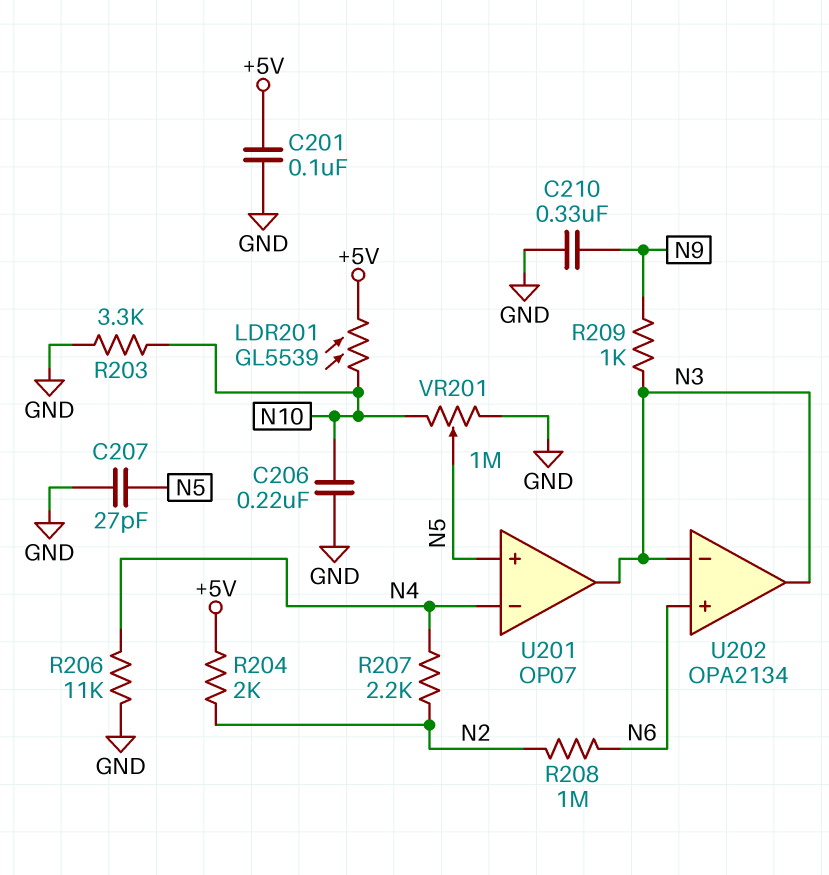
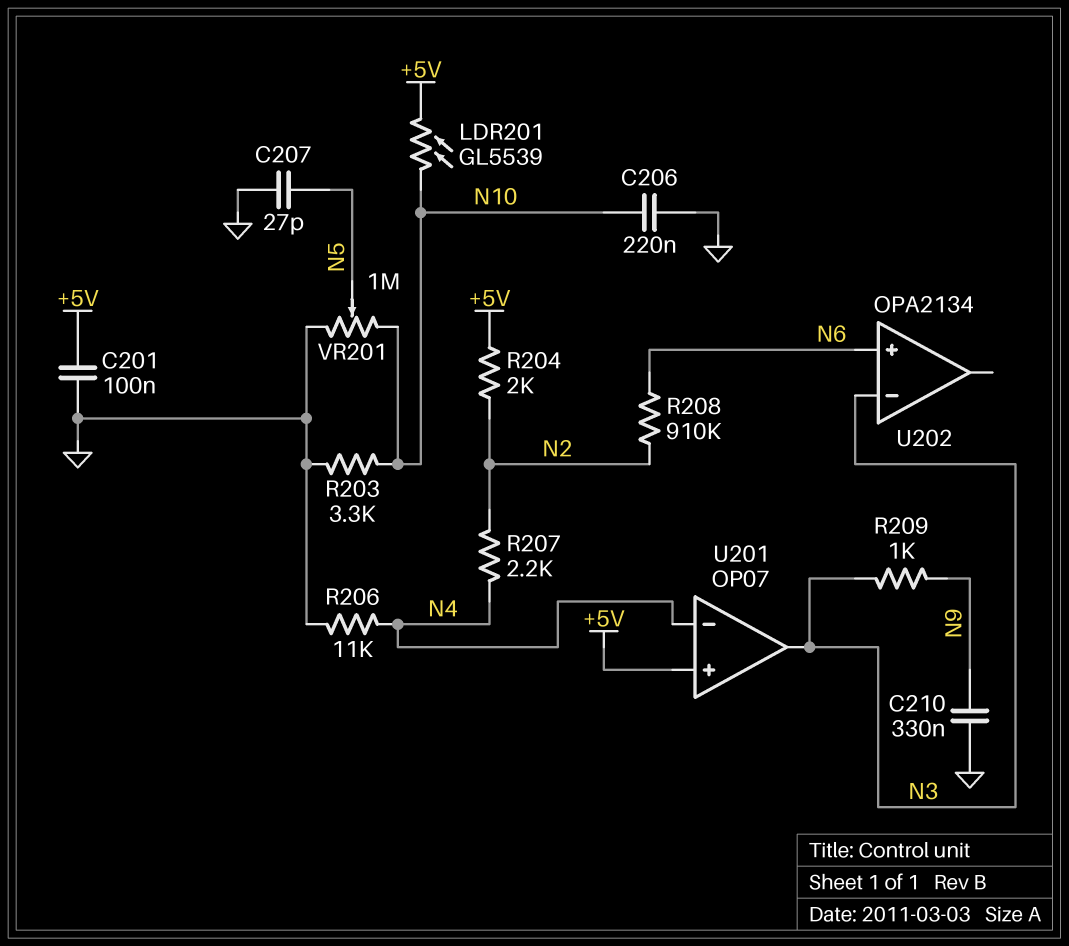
R208: 1M (N2, N6) -> 910k (N2, N6)
U201 pin in+: N5 -> +5V
U202 pin out: N3 -> none

